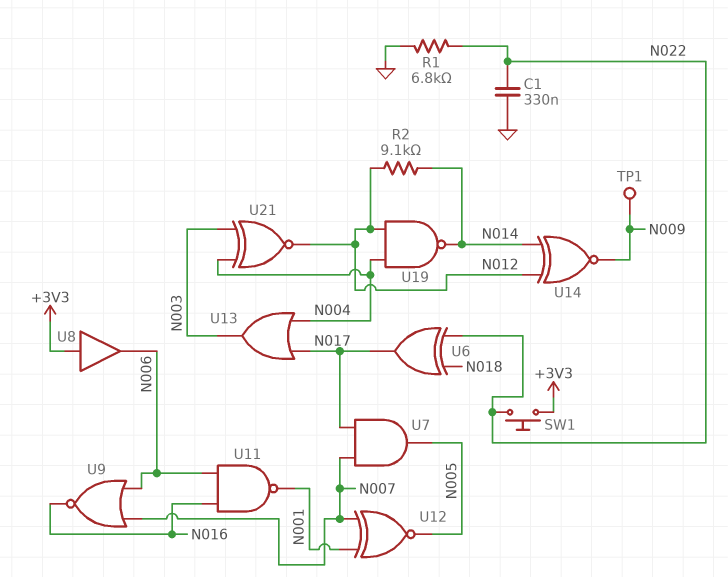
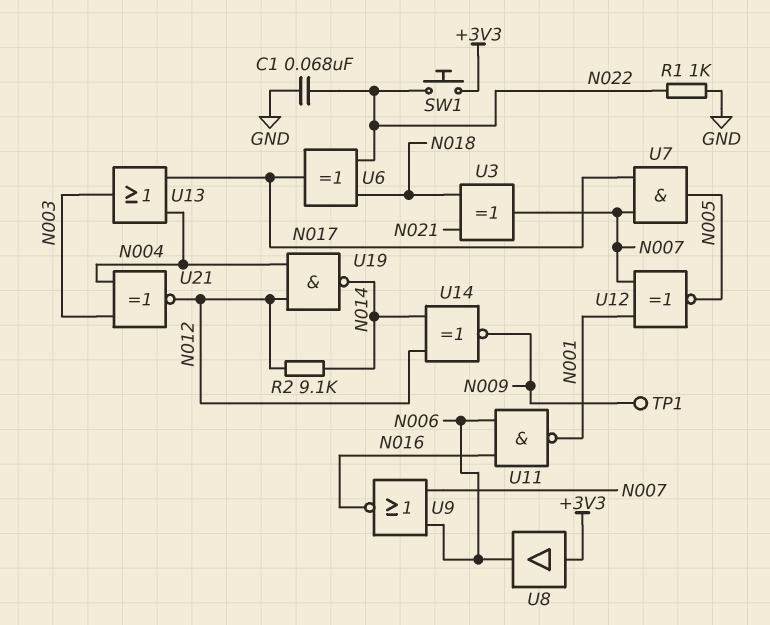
C1: 330nF (GND, N022) -> 68nF (GND, N022)
R1: 6.8k (GND, N022) -> 1k (GND, N022)
U3: none -> XOR (in N018, in N021, out N007)

